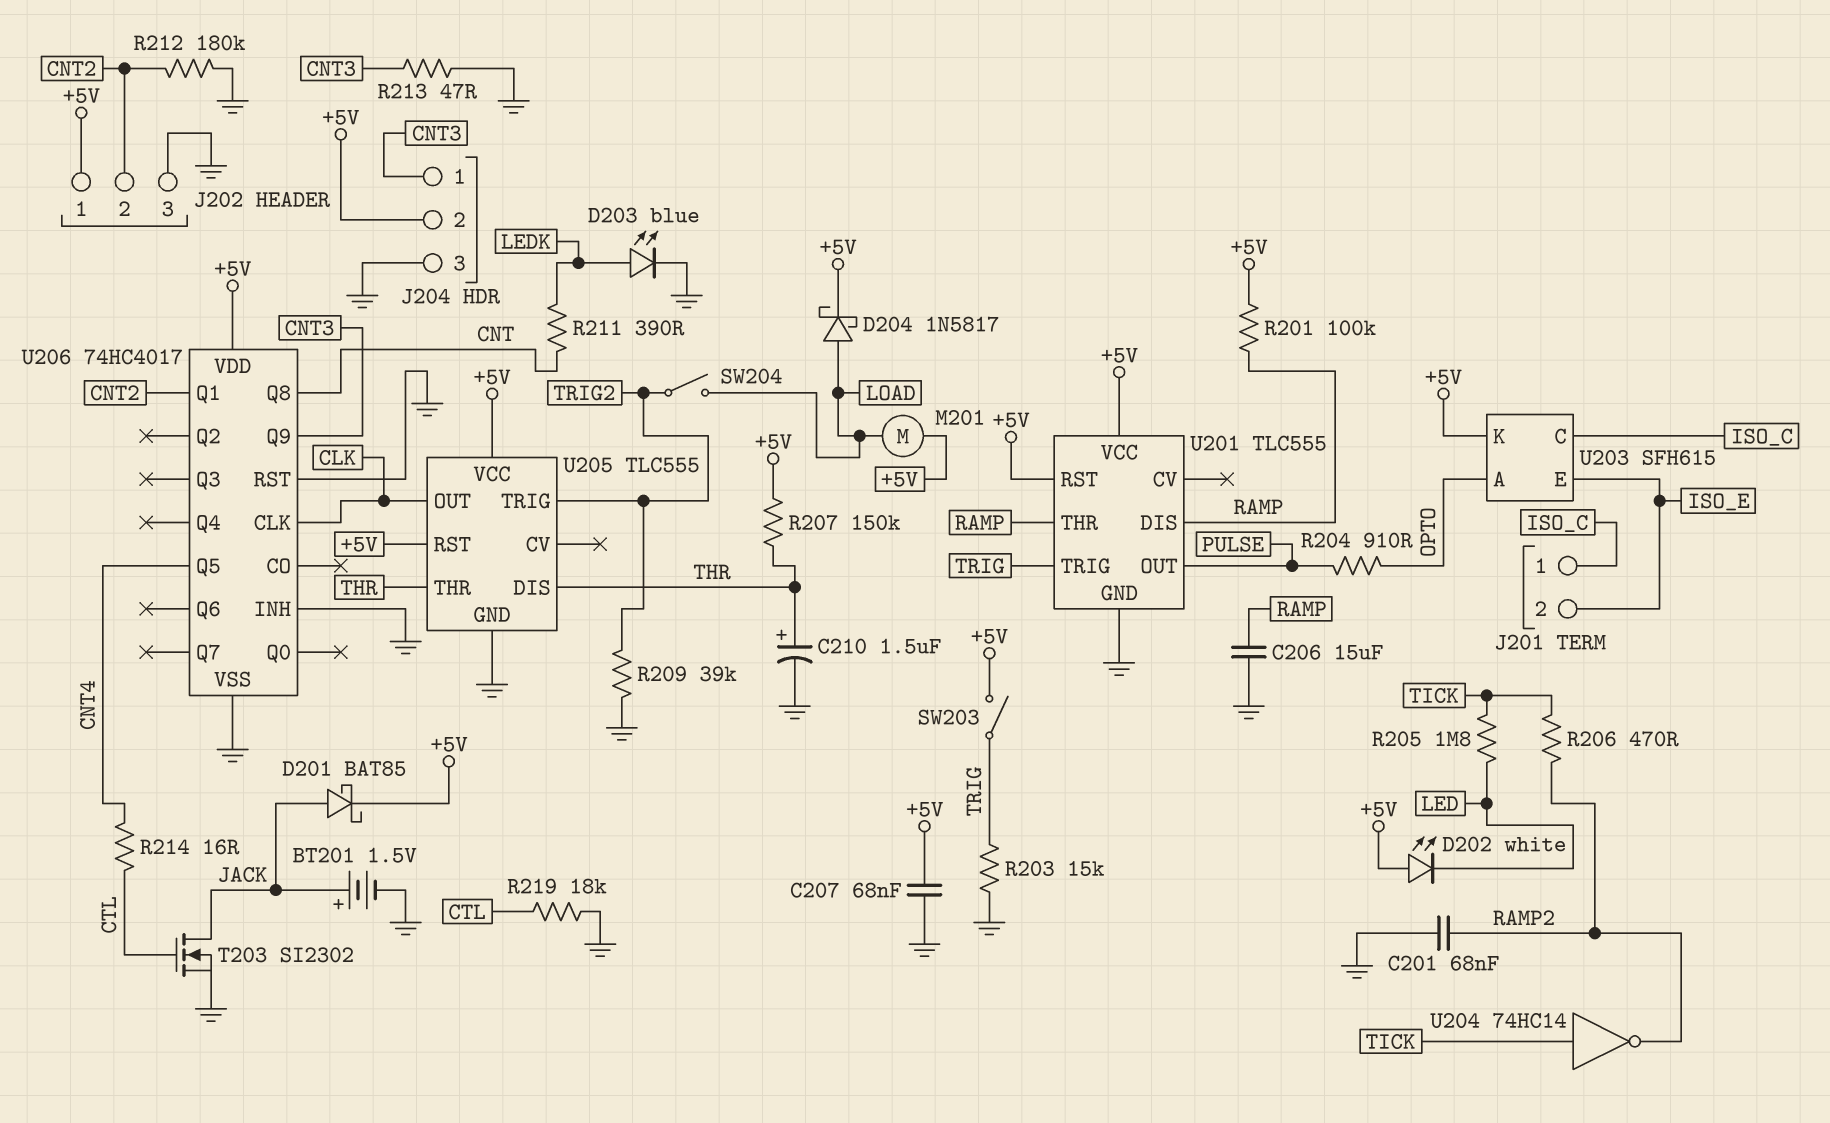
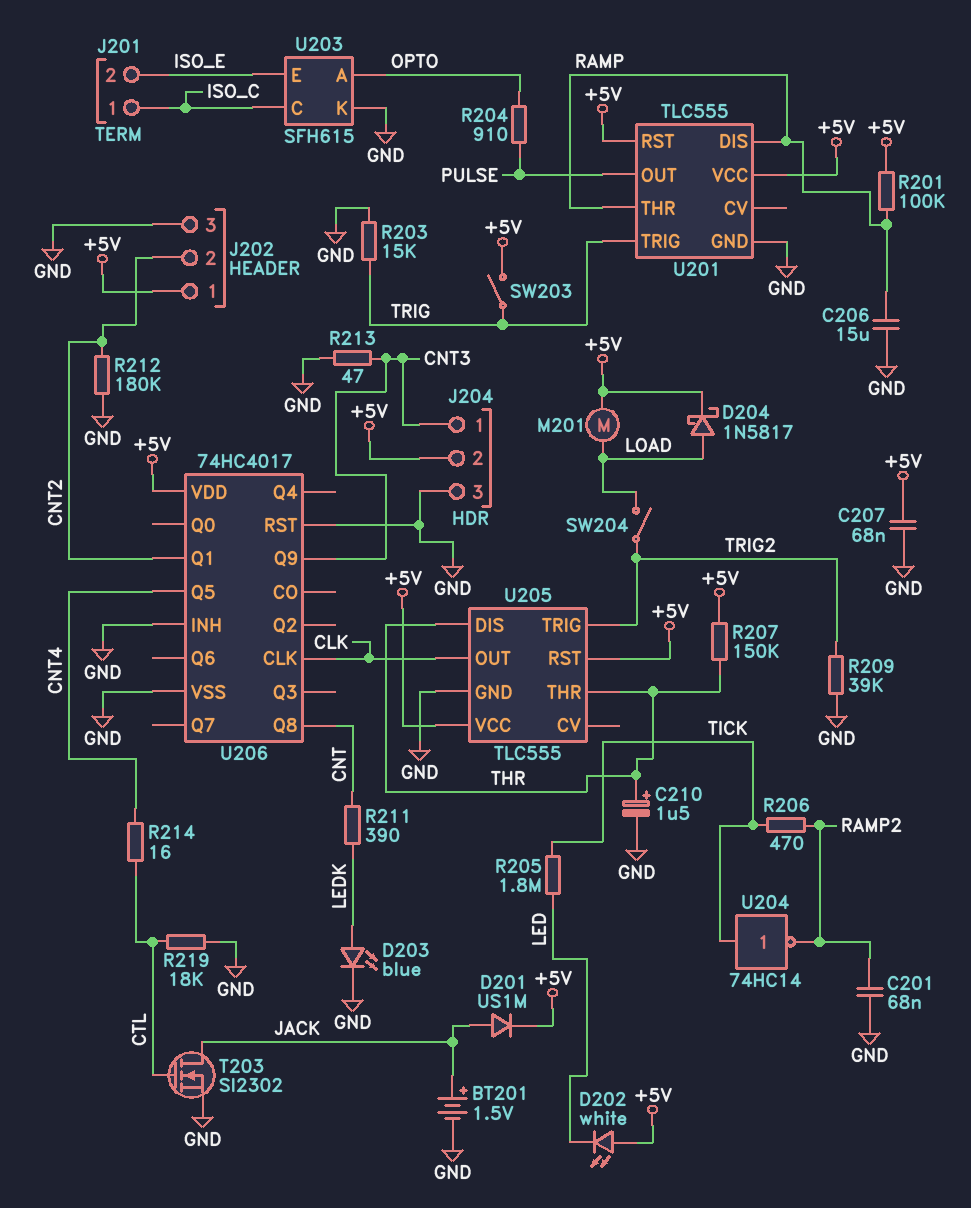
D201: schottky BAT85 (A JACK, K +5V) -> diode US1M (A JACK, K +5V)
U203 pin K: +5V -> GND

